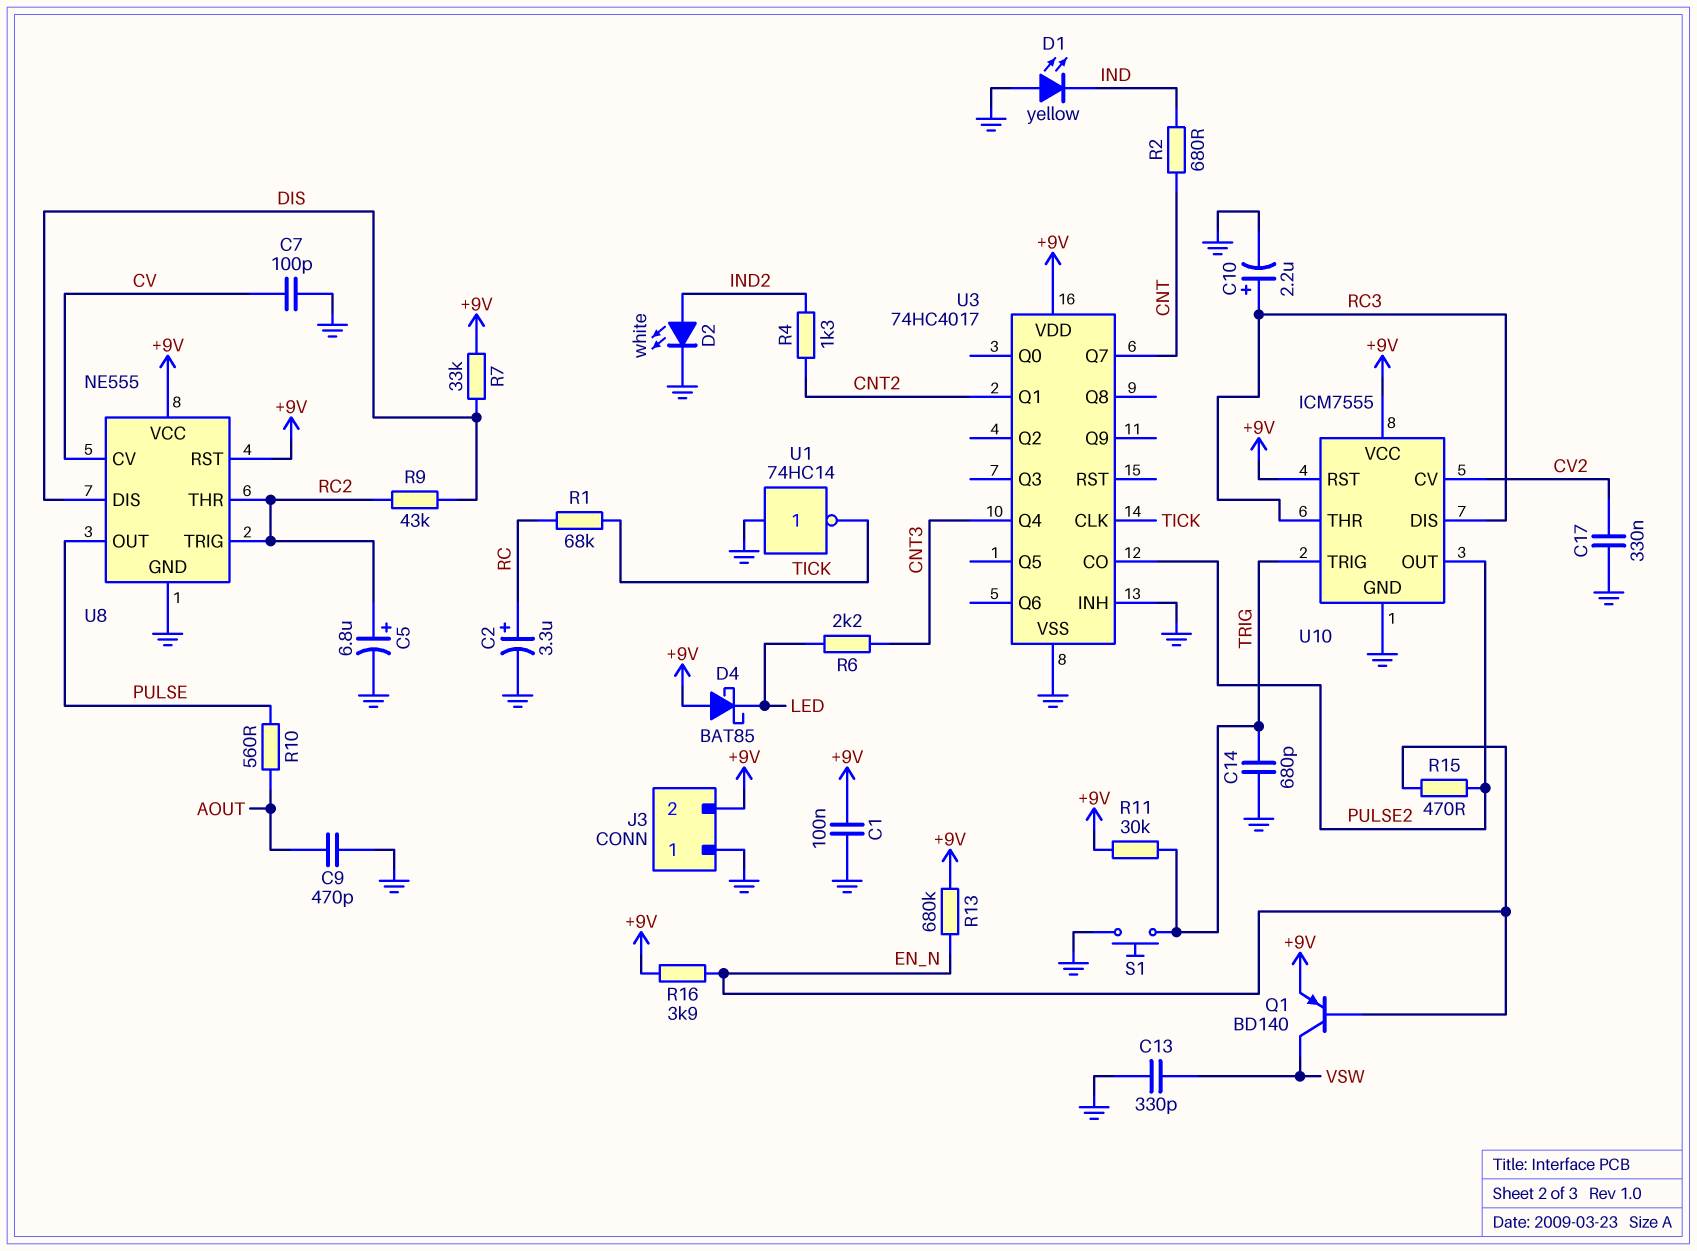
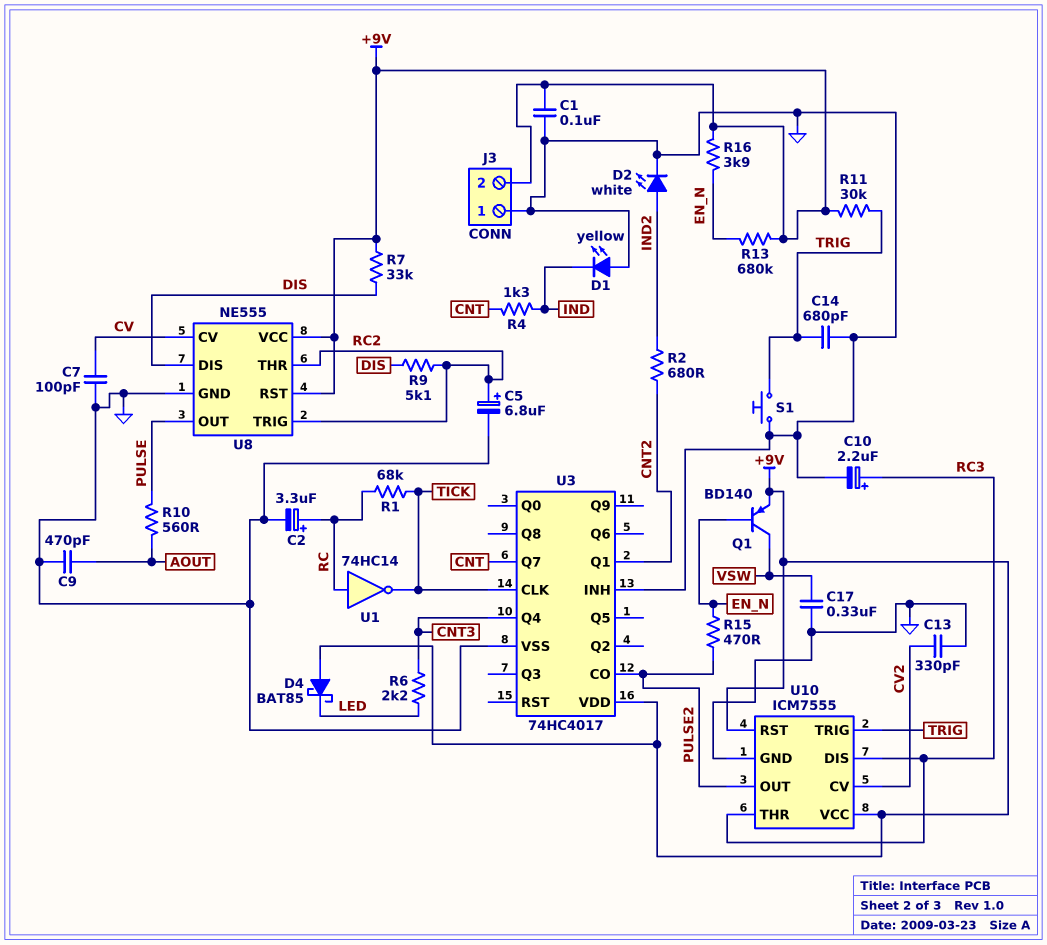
C13: 330pF (GND, VSW) -> 330pF (CV2, GND)
C17: 330nF (CV2, GND) -> 330nF (GND, VSW)
R2: 680 (CNT, IND) -> 680 (CNT2, IND2)
R4: 1.3k (CNT2, IND2) -> 1.3k (CNT, IND)
R9: 43k (DIS, RC2) -> 5.1k (DIS, RC2)
U1: NOT 74HC14 (in GND, out TICK) -> NOT 74HC14 (in RC, out TICK)

